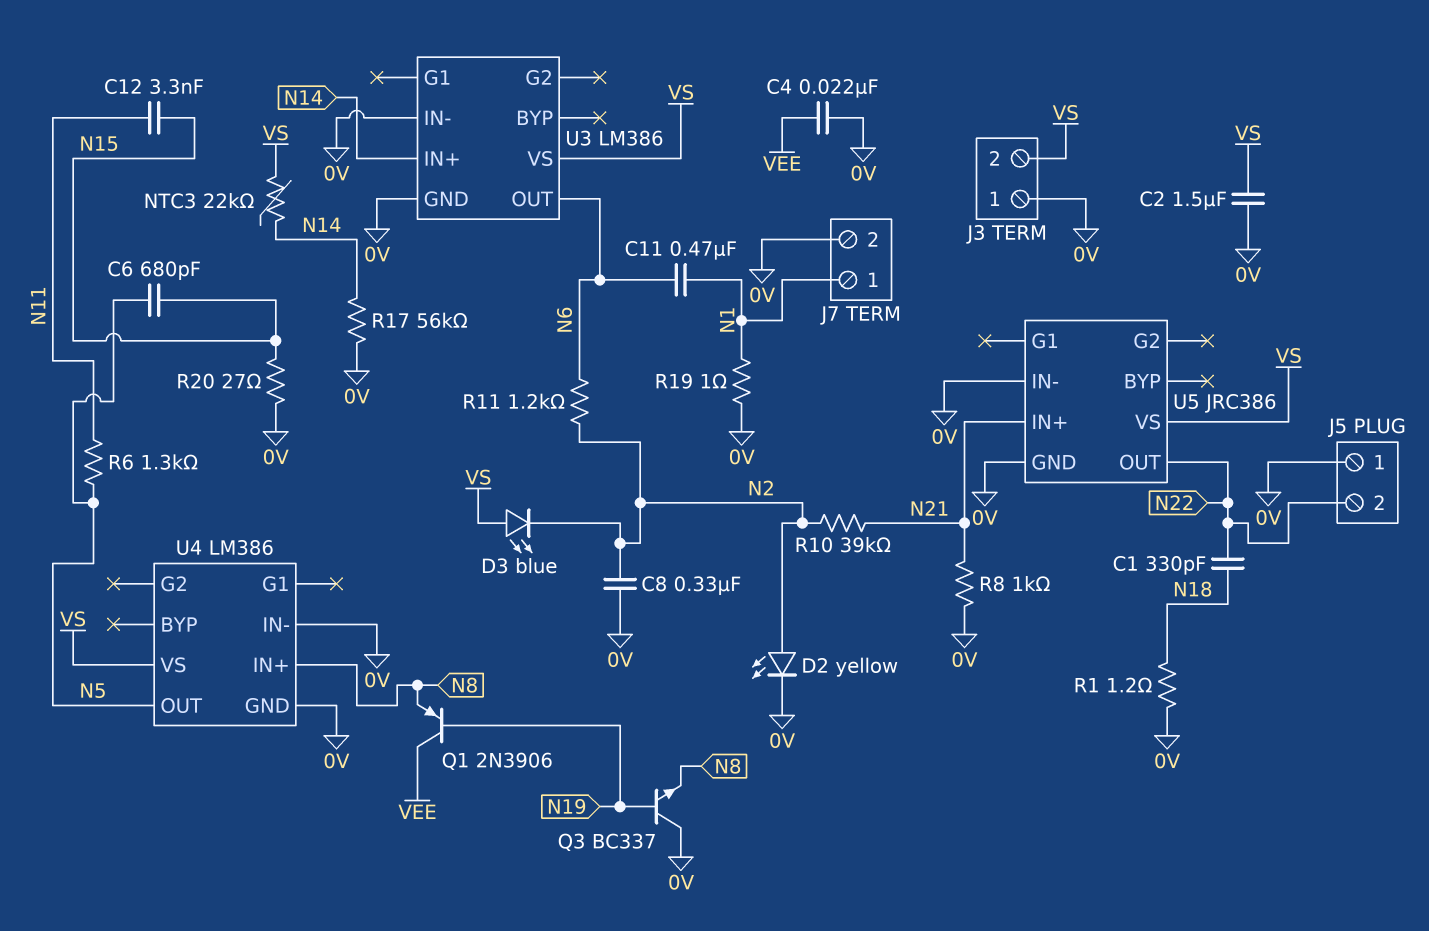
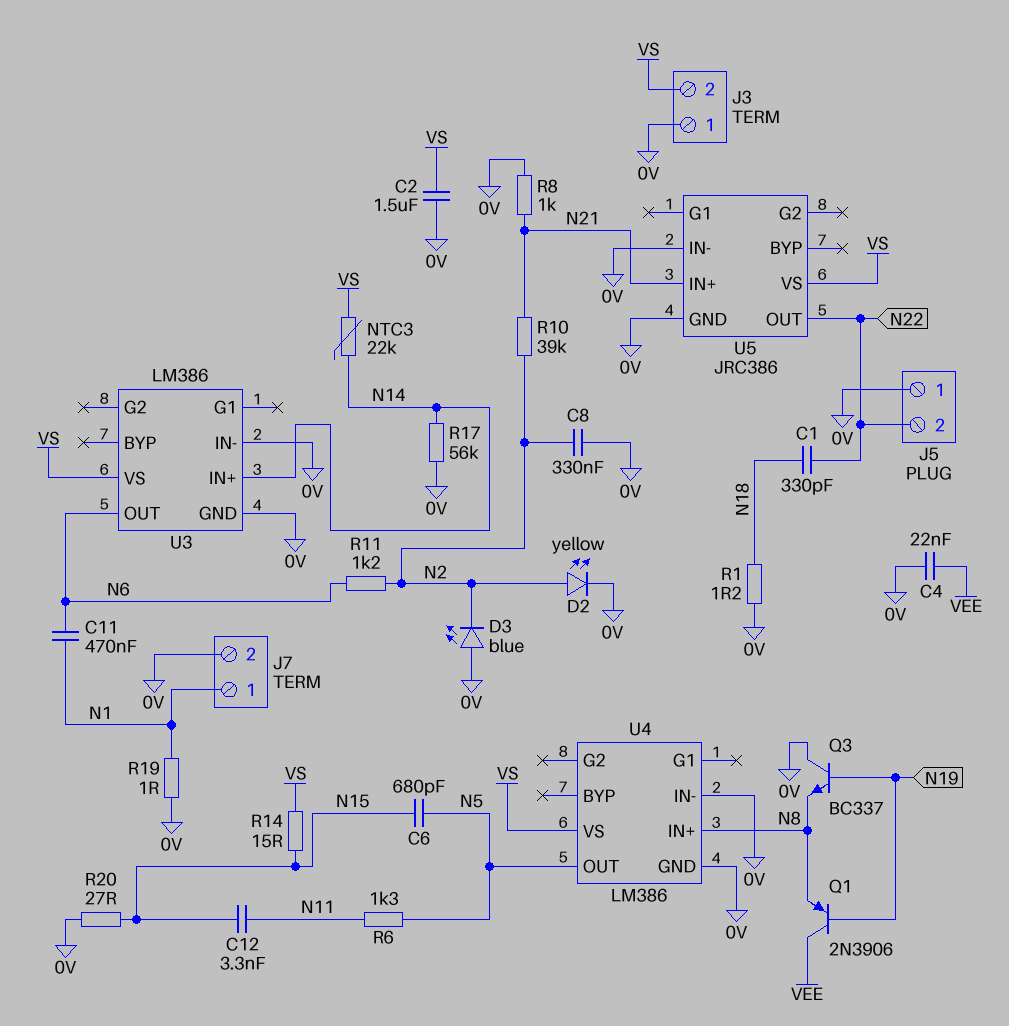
D3: LED blue (A VS, K N2) -> LED blue (A 0V, K N2)
R14: none -> 15 (N15, VS)

